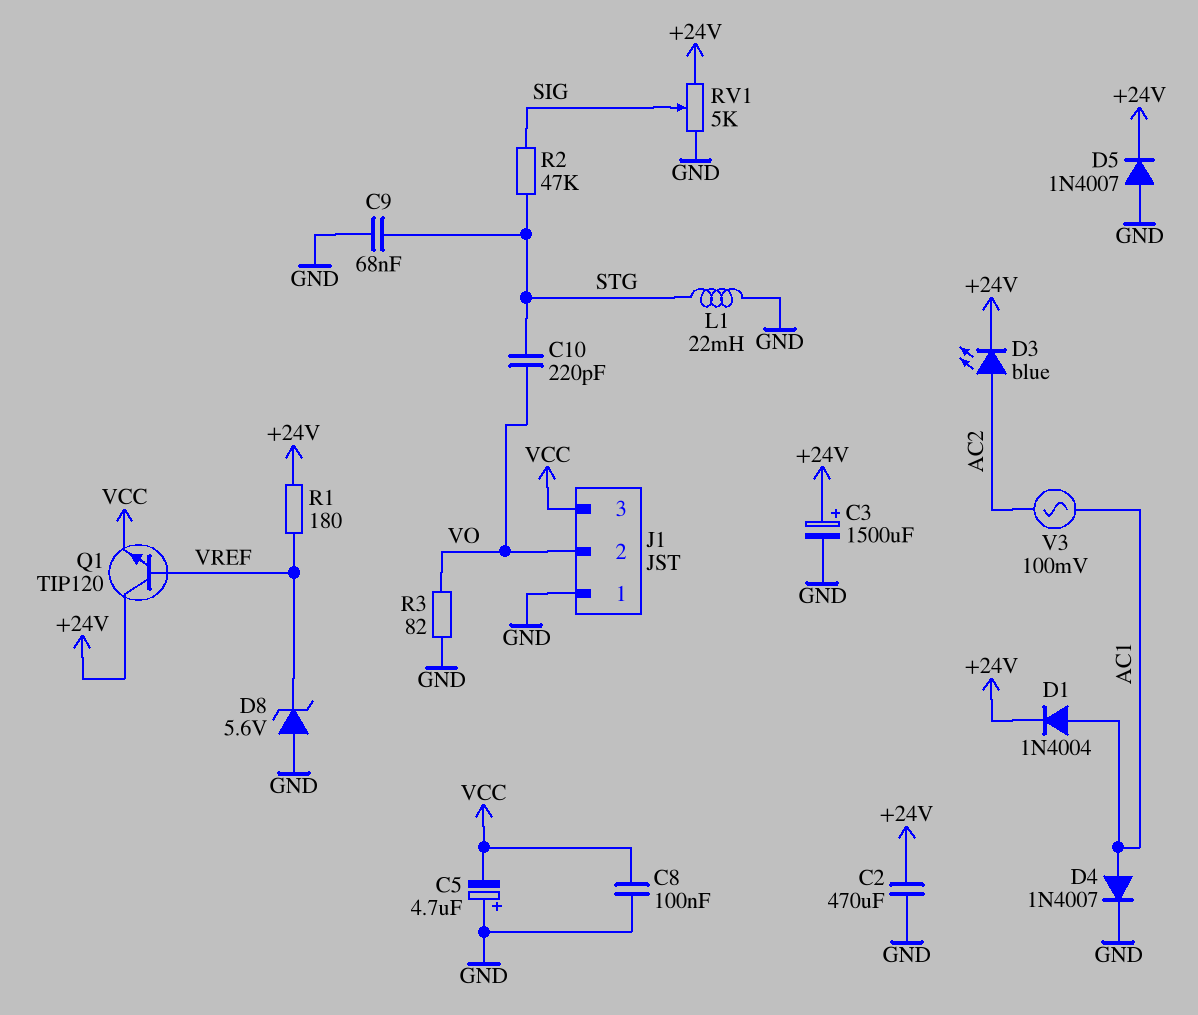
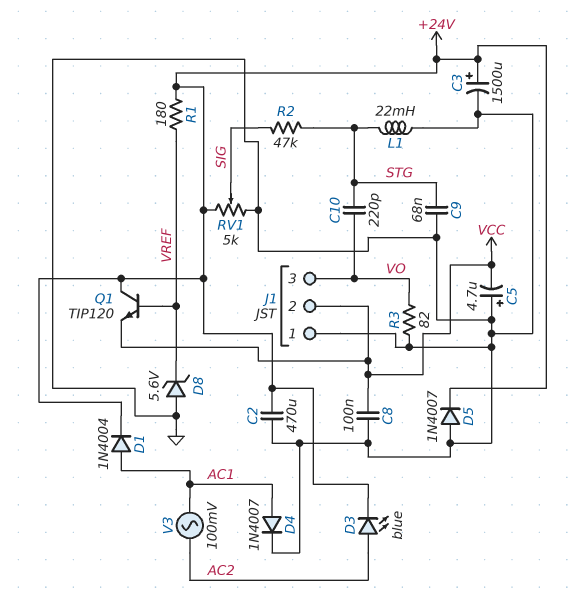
J1 pin 2: VO -> VCC
J1 pin 3: VCC -> VO

